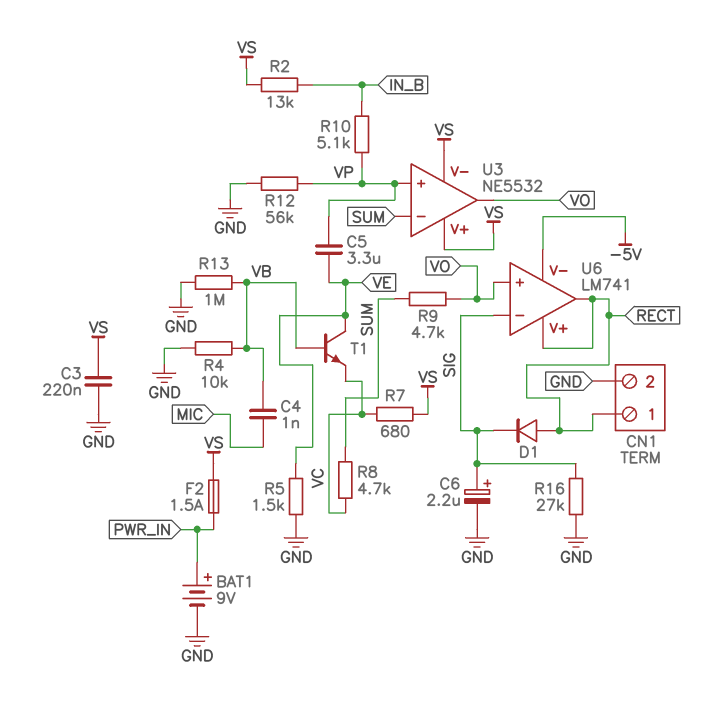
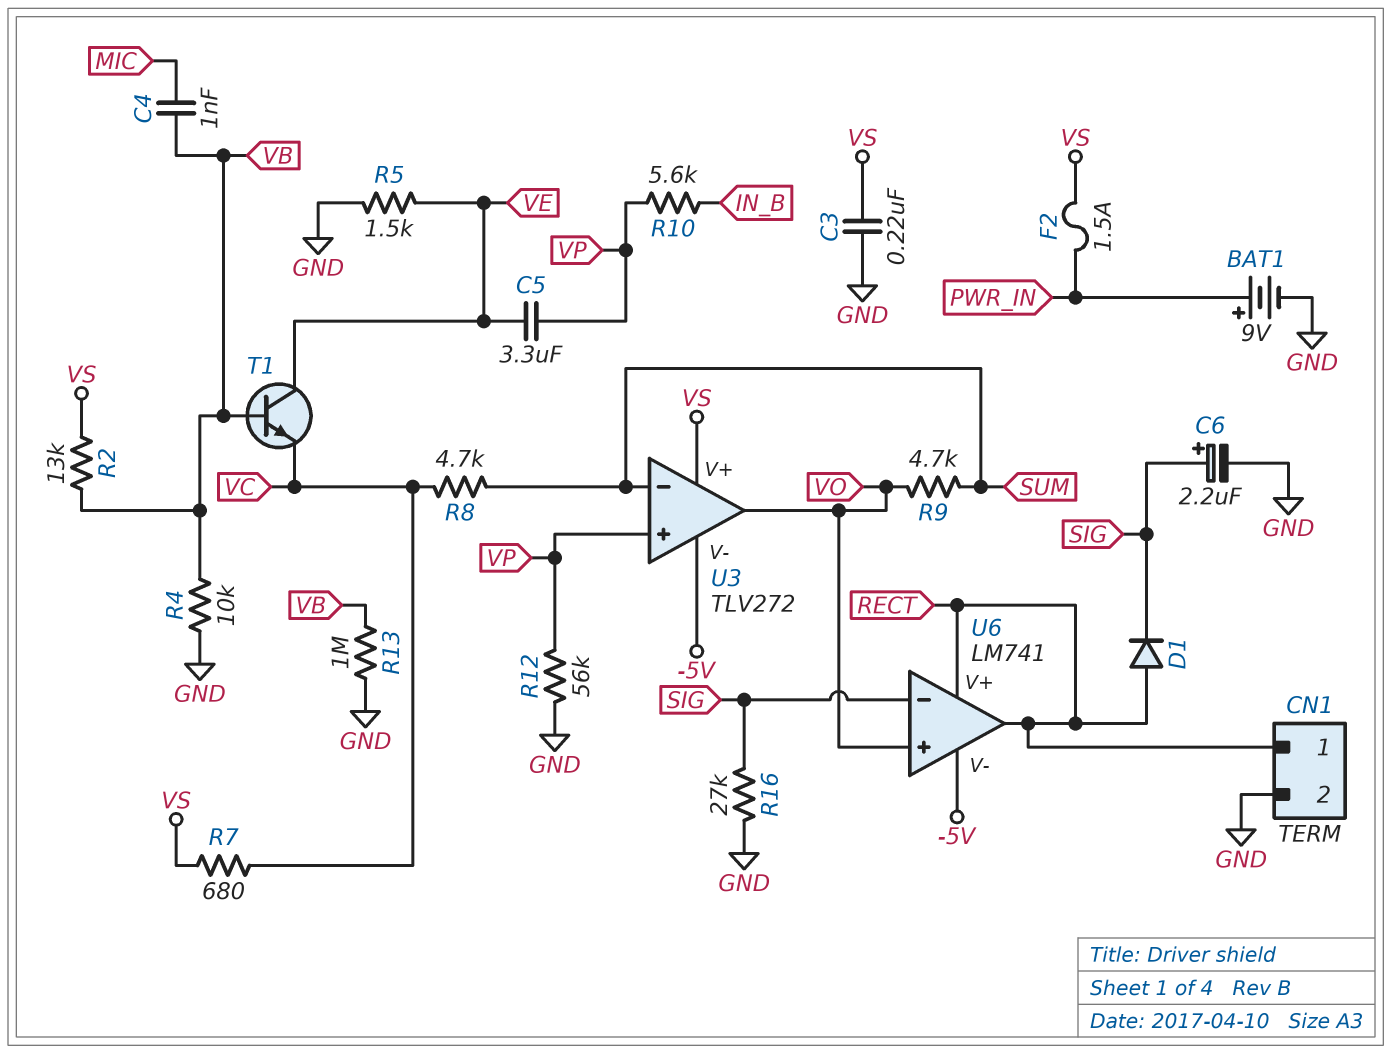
R2: 13k (IN_B, VS) -> 13k (VB, VS)
R10: 5.1k (IN_B, VP) -> 5.6k (IN_B, VP)
U3: NE5532 -> TLV272
U3 pin V-: VS -> -5V

